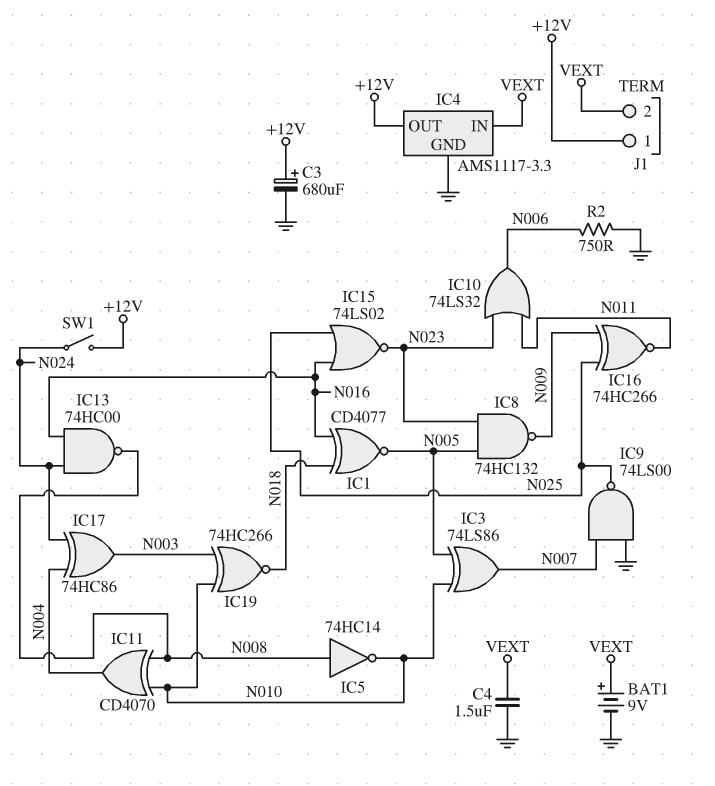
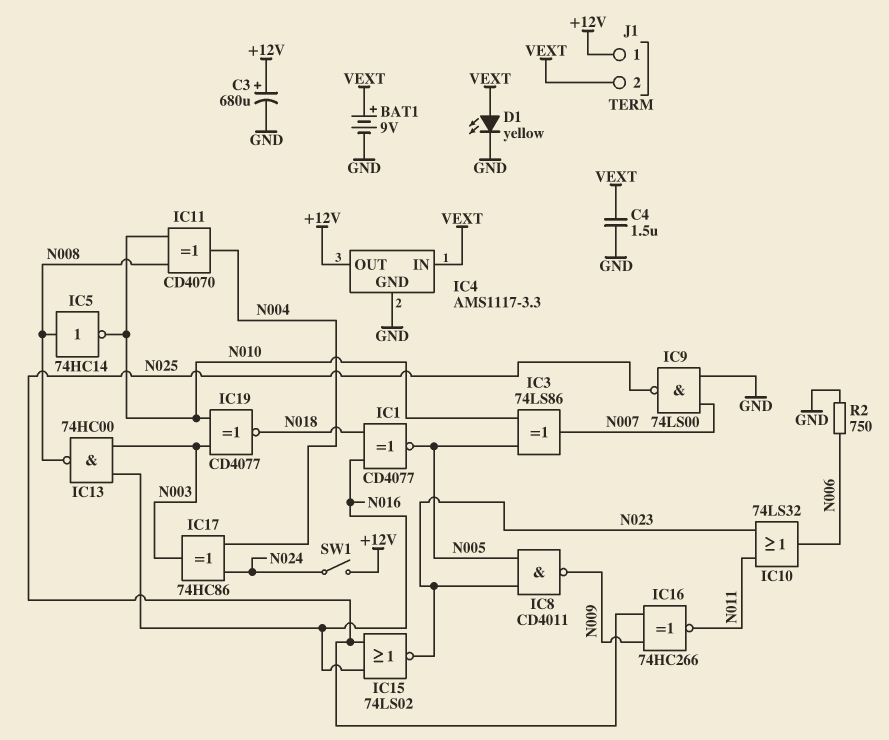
D1: none -> LED yellow (A VEXT, K GND)
IC8: NAND 74HC132 (in N005, in N023, out N009) -> NAND CD4011 (in N005, in N023, out N009)
IC13: NAND 74HC00 (in N016, in N024, out N008) -> NAND 74HC00 (in N003, in N016, out N008)
IC19: XNOR 74HC266 (in N003, in N010, out N018) -> XNOR CD4077 (in N003, in N010, out N018)

